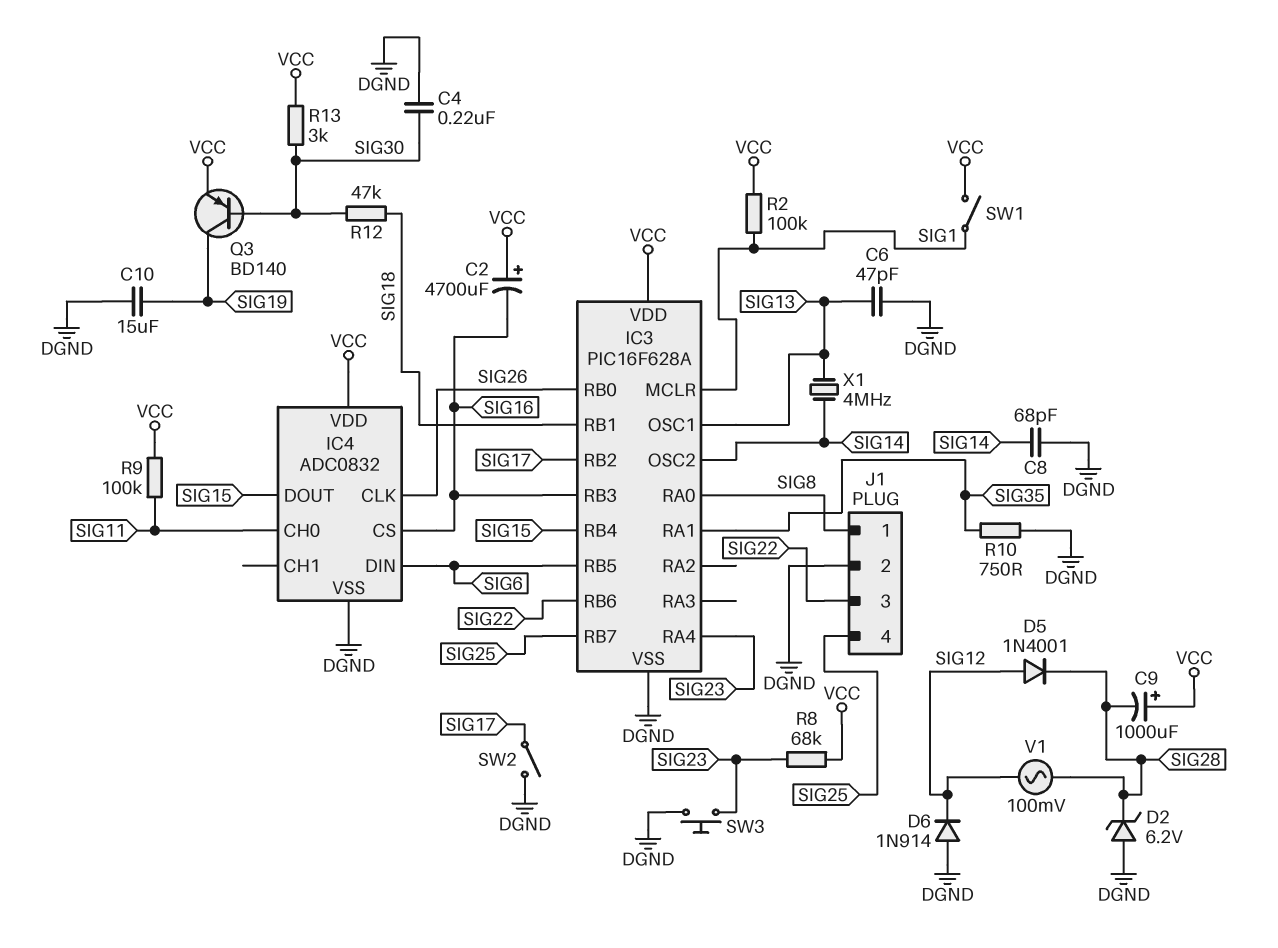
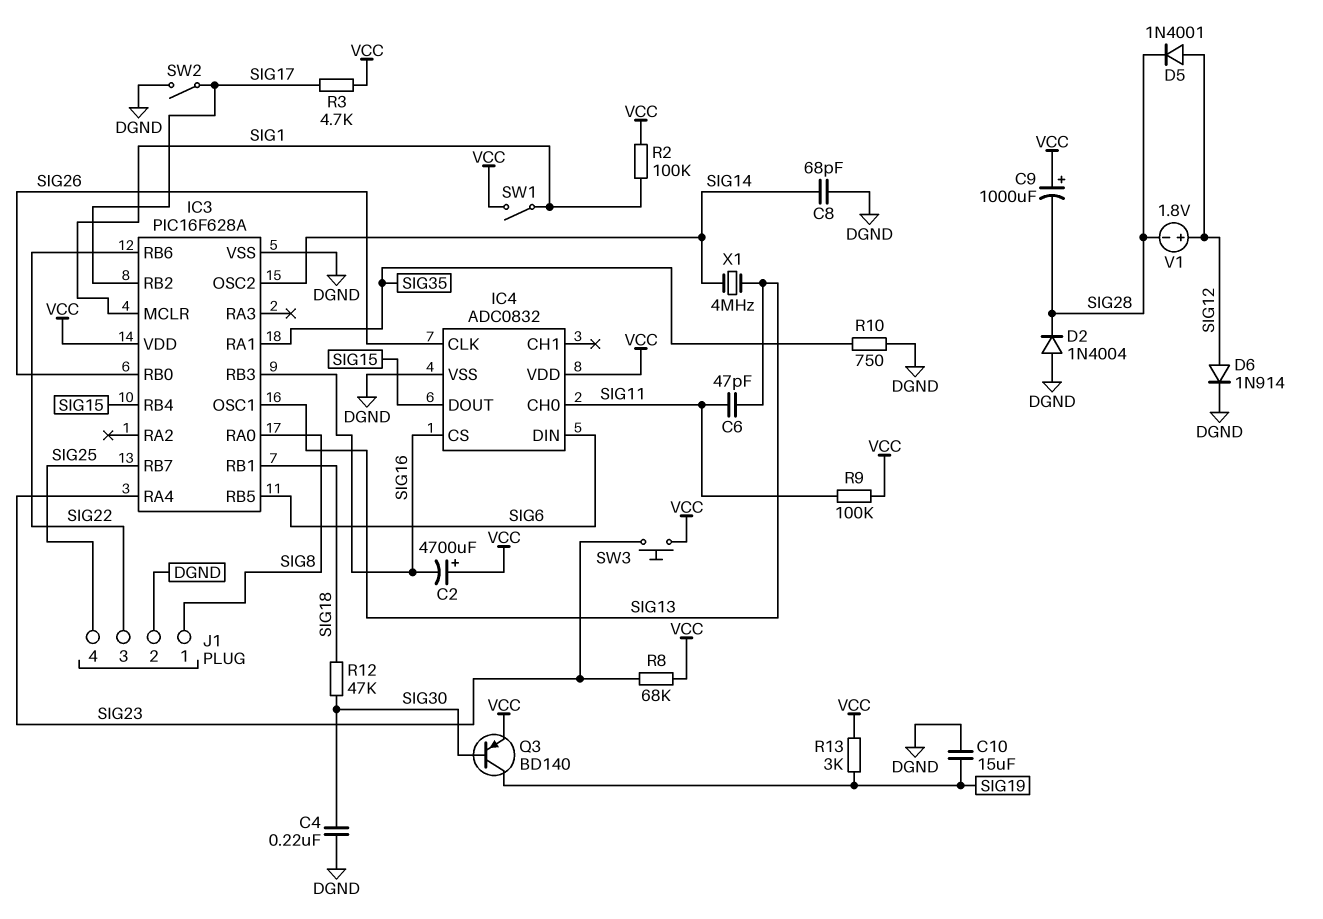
C6: 47pF (DGND, SIG13) -> 47pF (SIG11, SIG13)
D2: zener 6.2V (A DGND, K SIG28) -> diode 1N4004 (A DGND, K SIG28)
D6: diode 1N914 (A DGND, K SIG12) -> diode 1N914 (A SIG12, K DGND)
R3: none -> 4.7k (SIG17, VCC)
R13: 3k (SIG30, VCC) -> 3k (SIG19, VCC)
SW3: button (DGND, SIG23) -> button (SIG23, VCC)
V1: AC 100mV (SIG12, SIG28) -> 1.8V (plus SIG12, minus SIG28)

